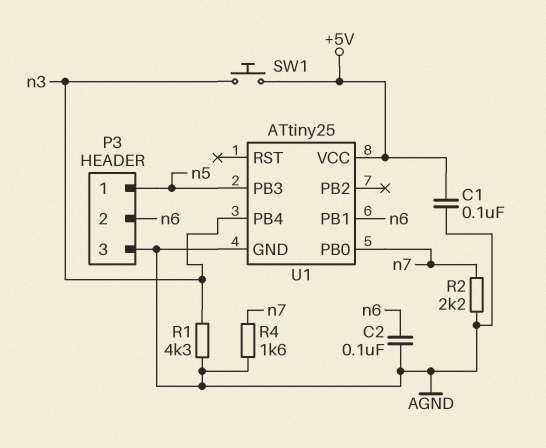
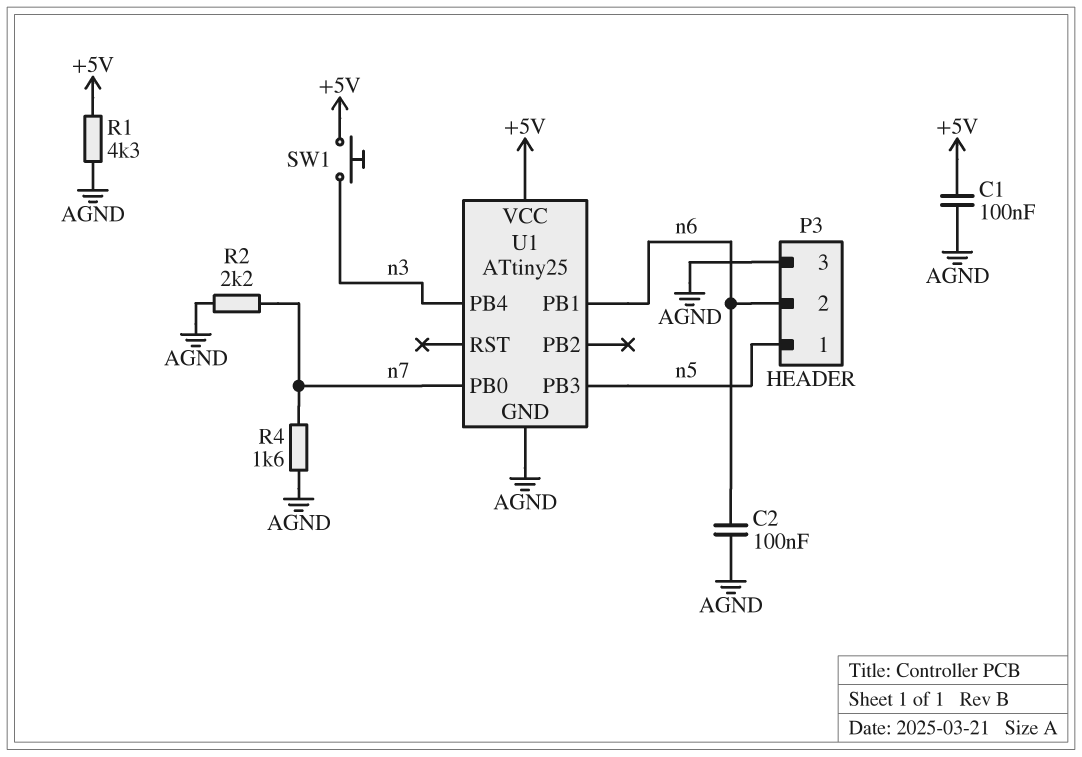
R1: 4.3k (AGND, n3) -> 4.3k (+5V, AGND)

